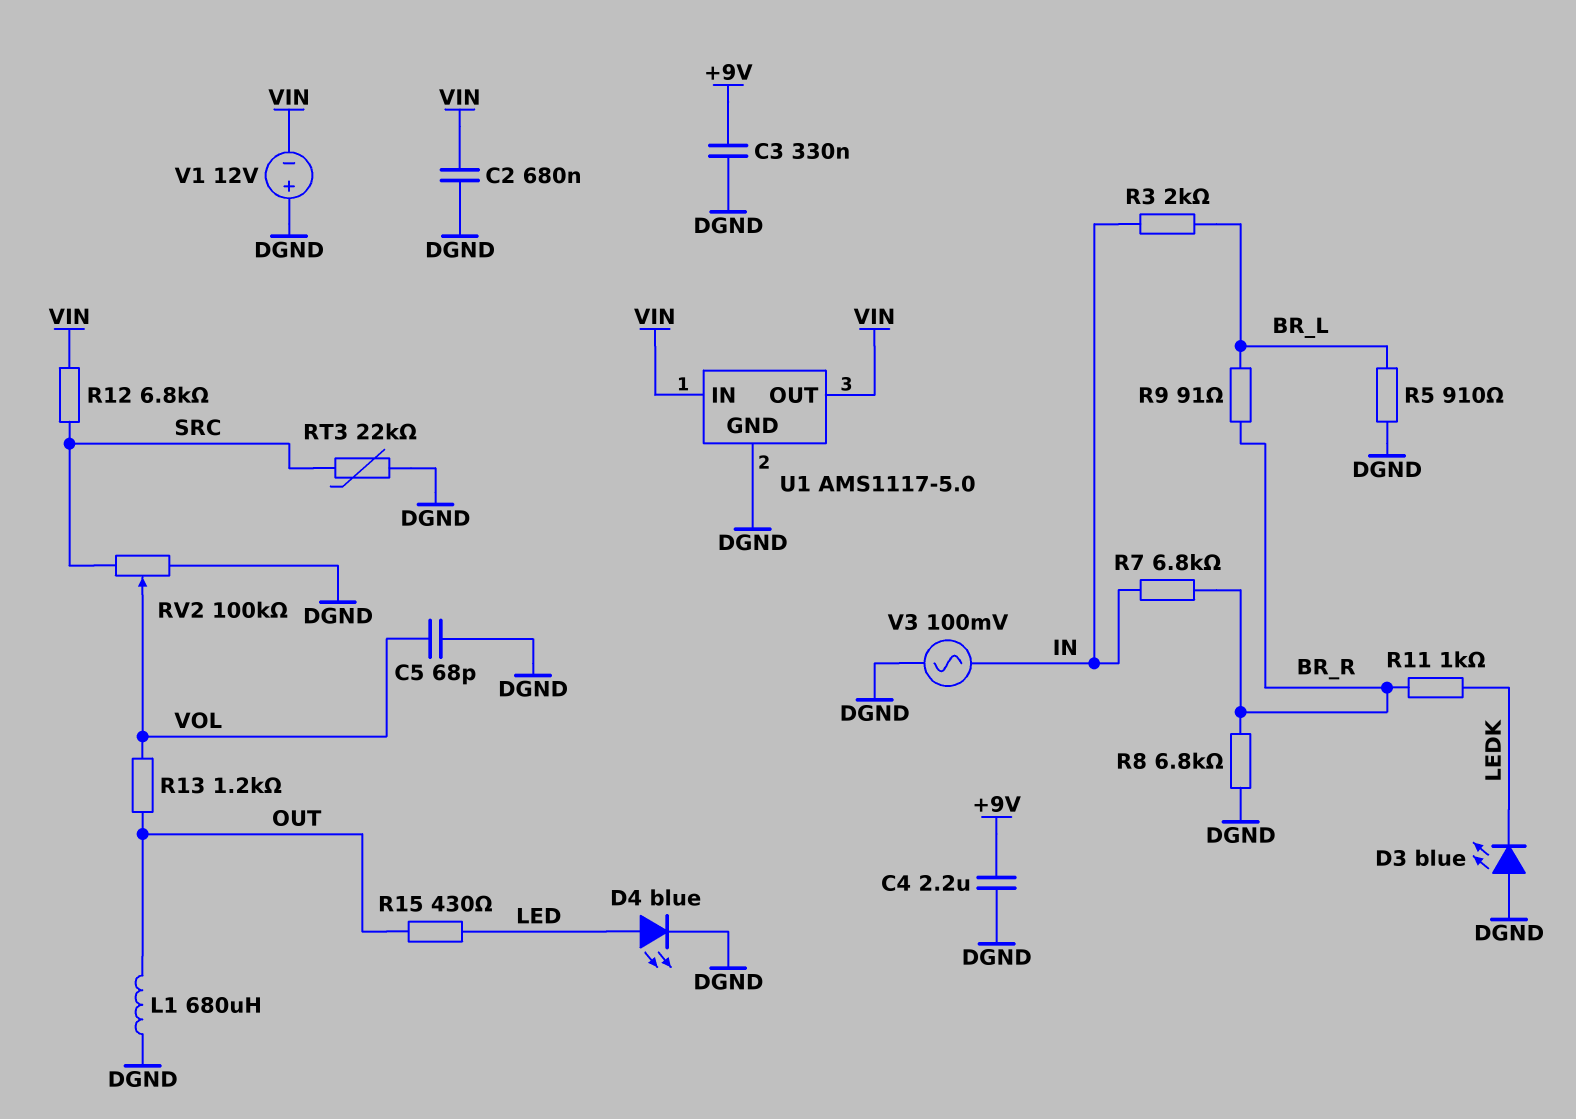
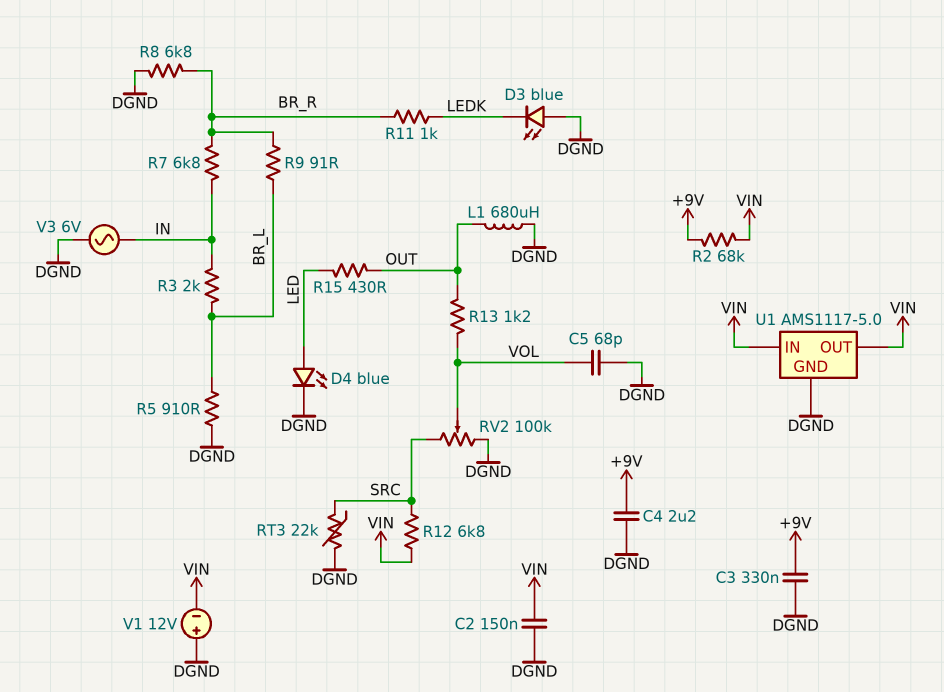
C2: 680nF (DGND, VIN) -> 150nF (DGND, VIN)
R2: none -> 68k (+9V, VIN)
V3: AC 100mV (DGND, IN) -> AC 6V (DGND, IN)

